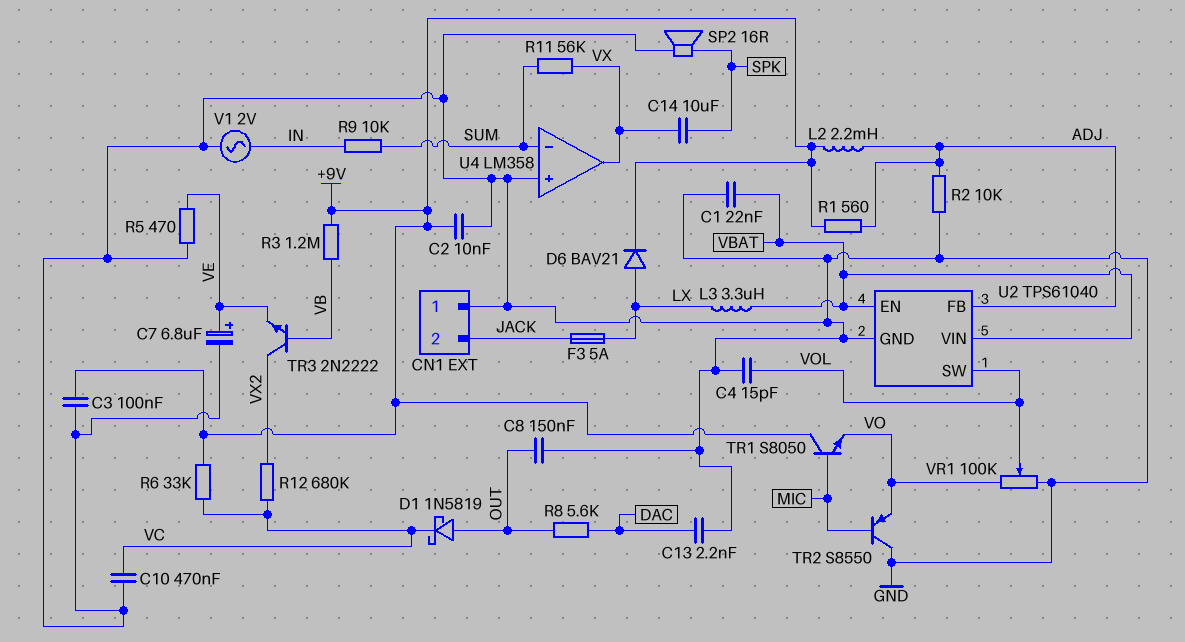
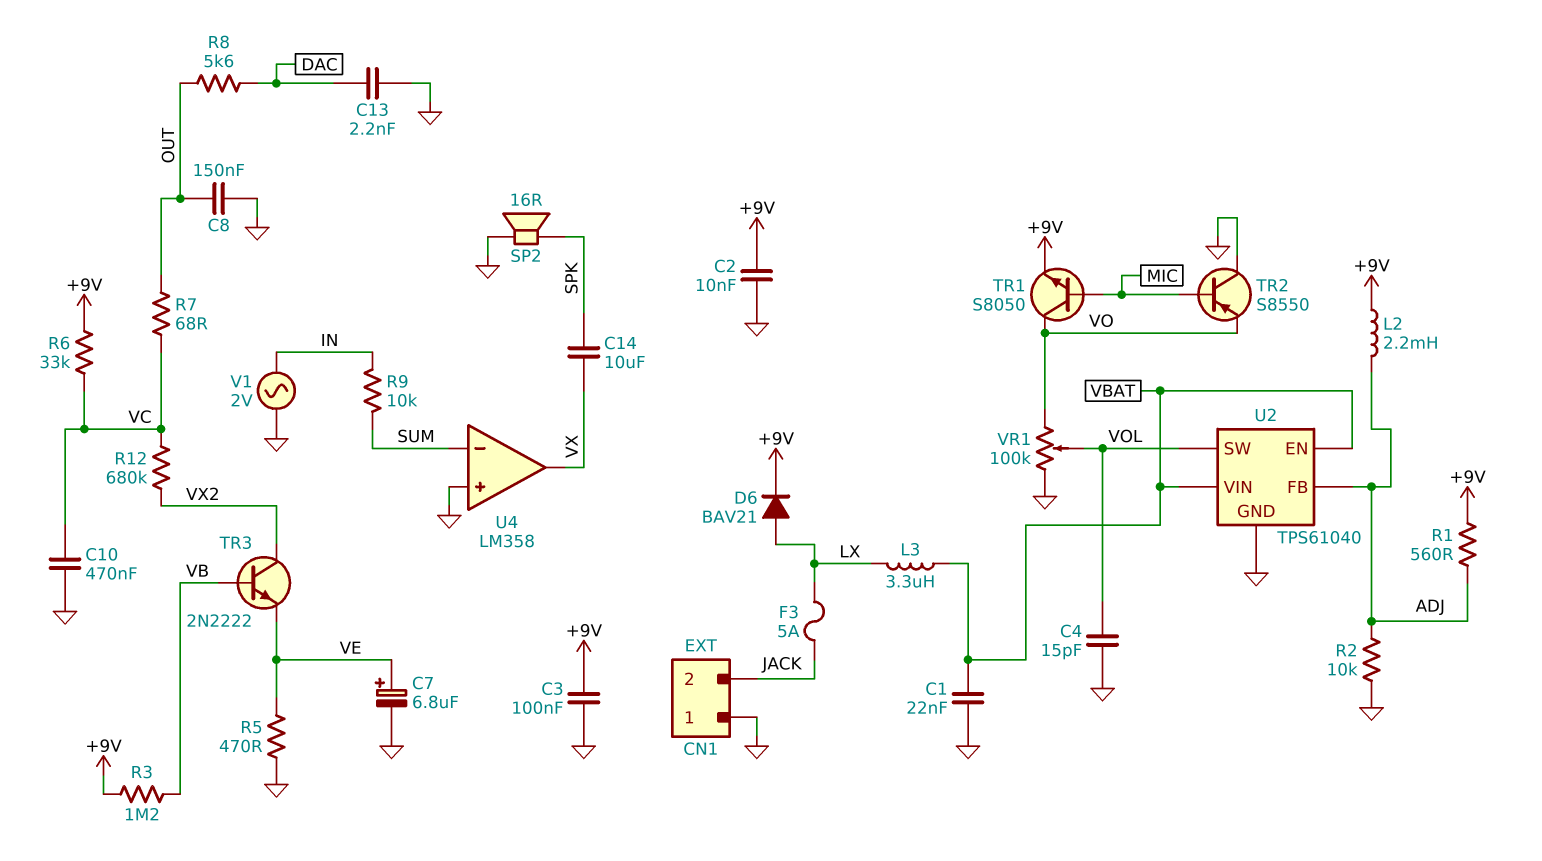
D1: schottky 1N5819 (A OUT, K VC) -> none
R7: none -> 68 (OUT, VC)
R11: 56k (SUM, VX) -> none
TR1: NPN S8050 (B MIC, C +9V, E VO) -> NPN S8050 (B MIC, C VO, E +9V)

